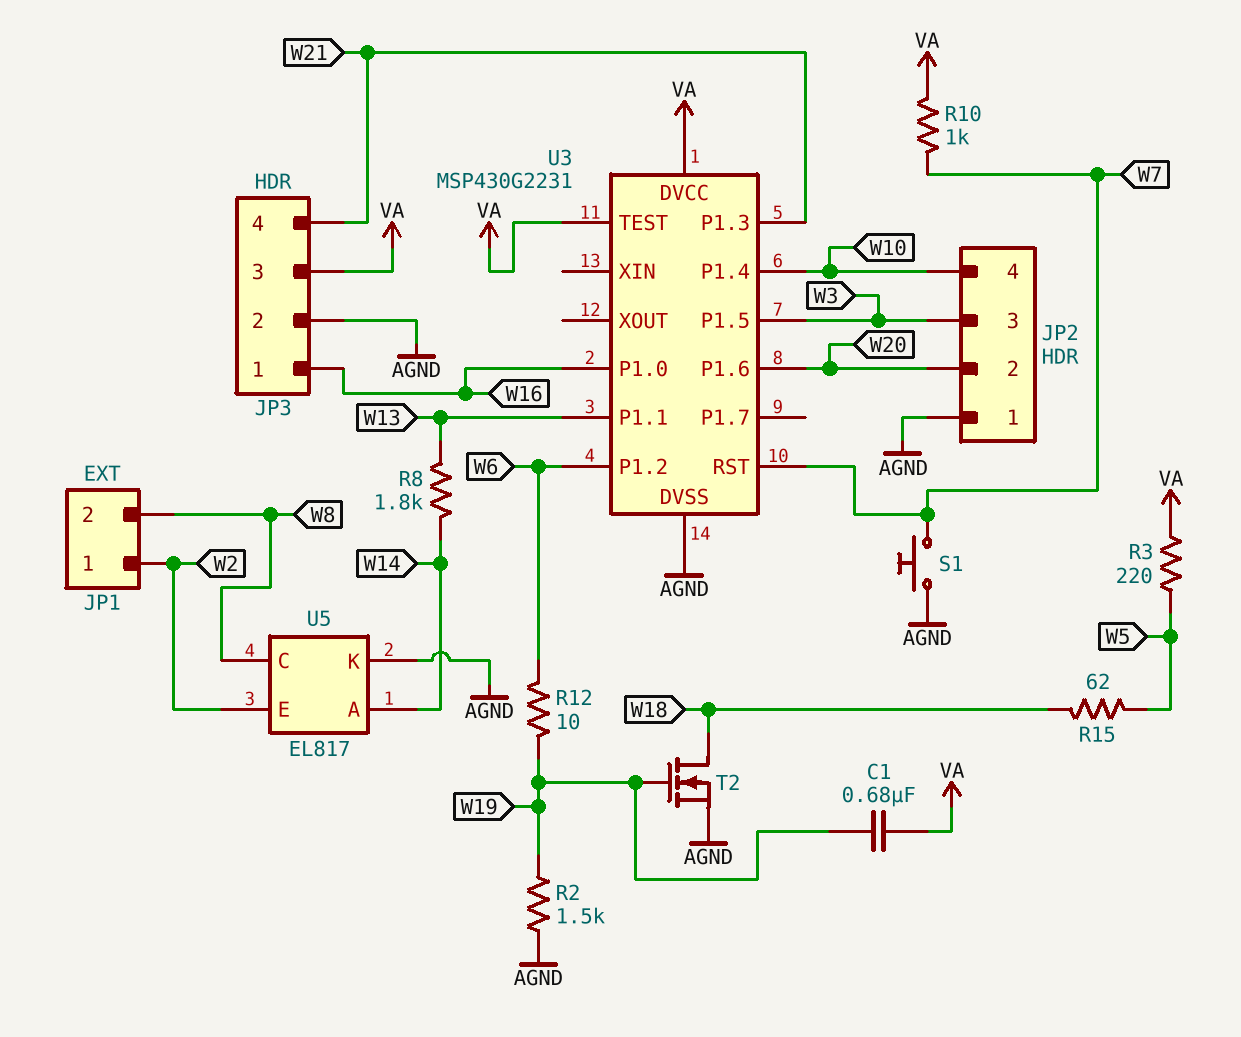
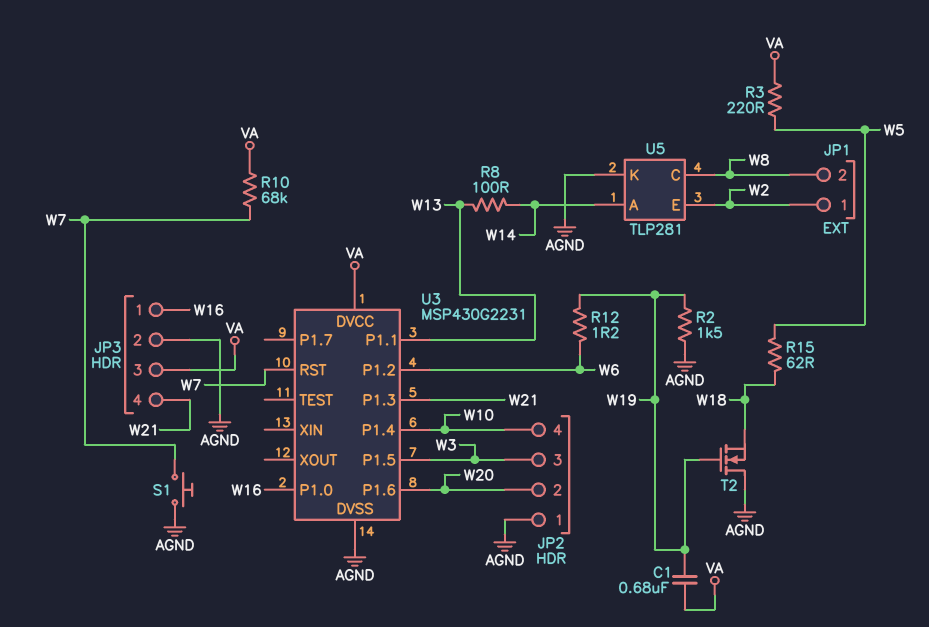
R8: 1.8k (W13, W14) -> 100 (W13, W14)
R10: 1k (VA, W7) -> 68k (VA, W7)
R12: 10 (W6, W19) -> 1.2 (W6, W19)
T2: NMOS (G W19, D W18, S AGND) -> NMOS (G W19, D AGND, S W18)
U3 pin TEST: VA -> none
U5: EL817 -> TLP281

